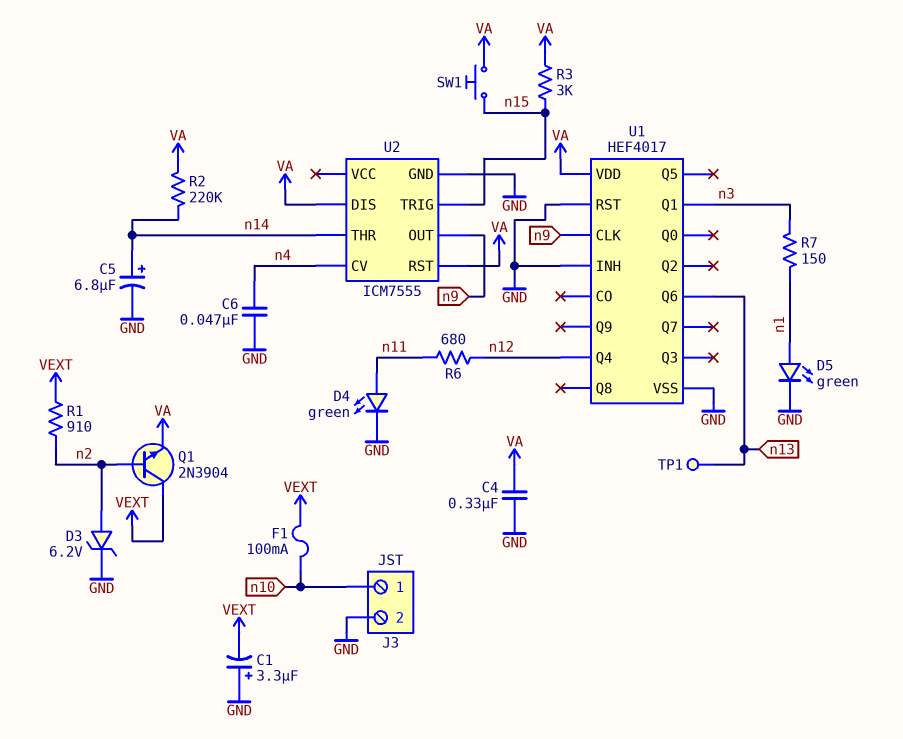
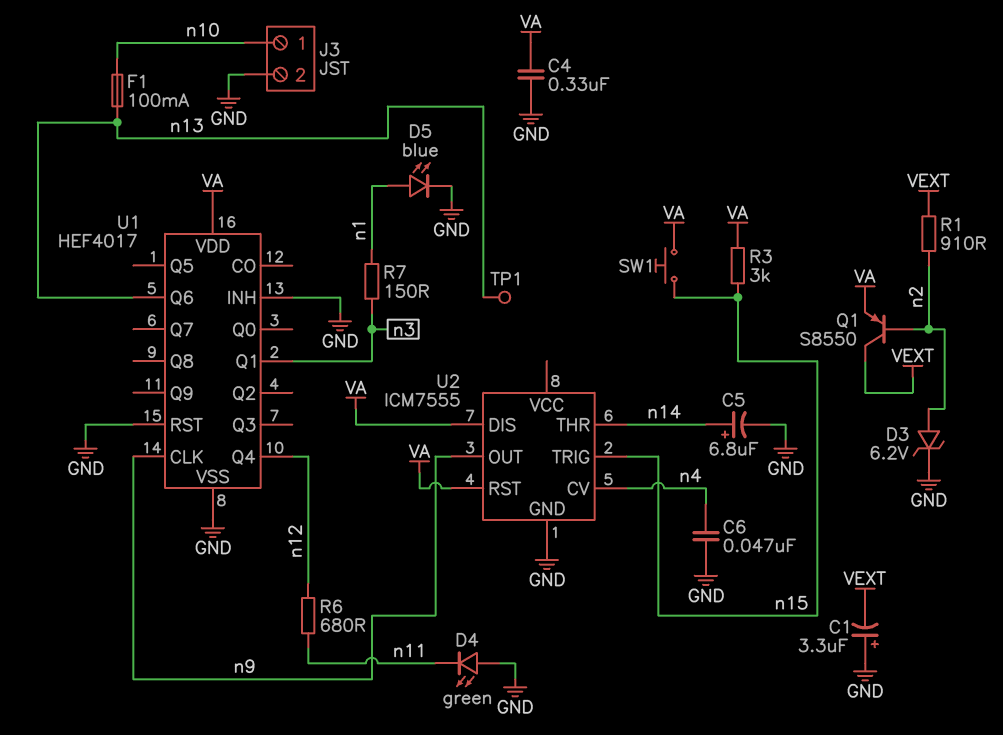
D4: LED green (A n11, K GND) -> LED green (A GND, K n11)
D5: LED green (A n1, K GND) -> LED blue (A n1, K GND)
F1: 100mA (VEXT, n10) -> 100mA (n10, n13)
Q1: NPN 2N3904 (B n2, C VEXT, E VA) -> PNP S8550 (B n2, C VEXT, E VA)
R2: 220k (VA, n14) -> none

